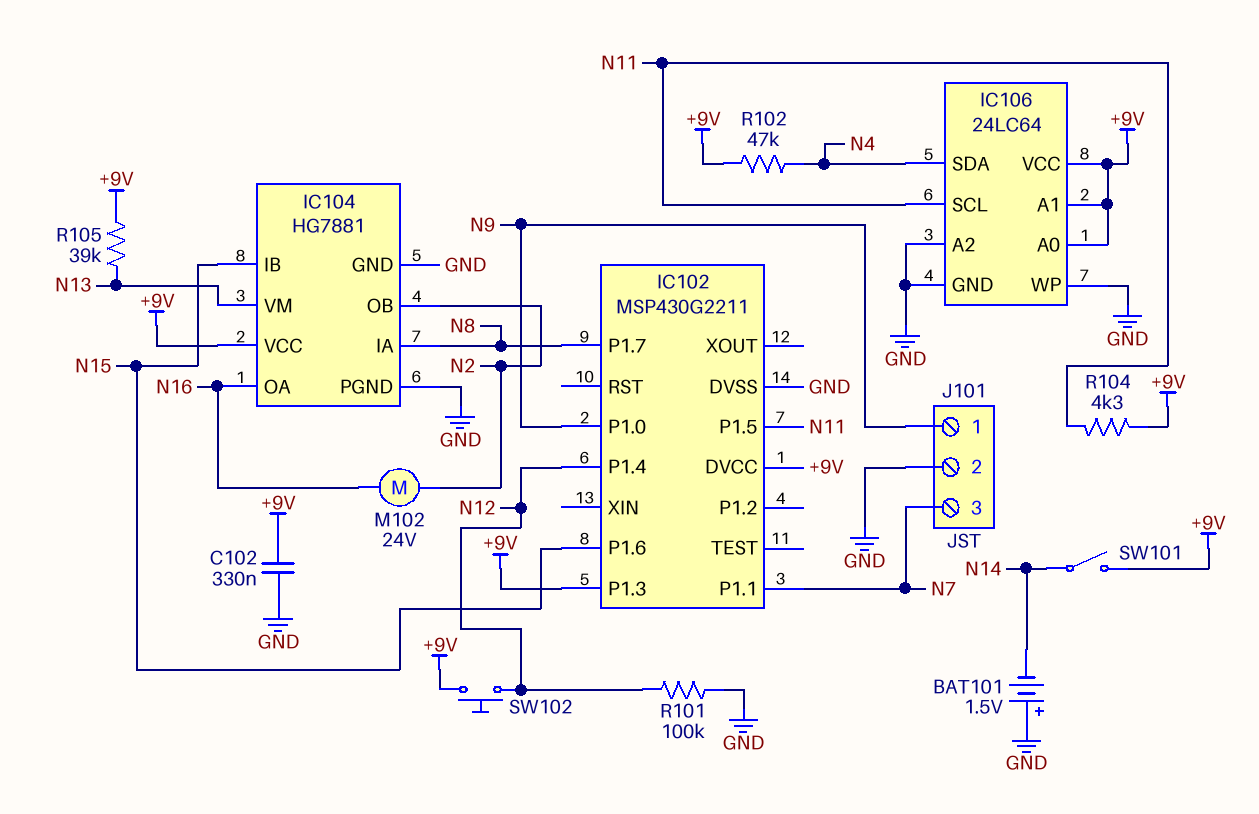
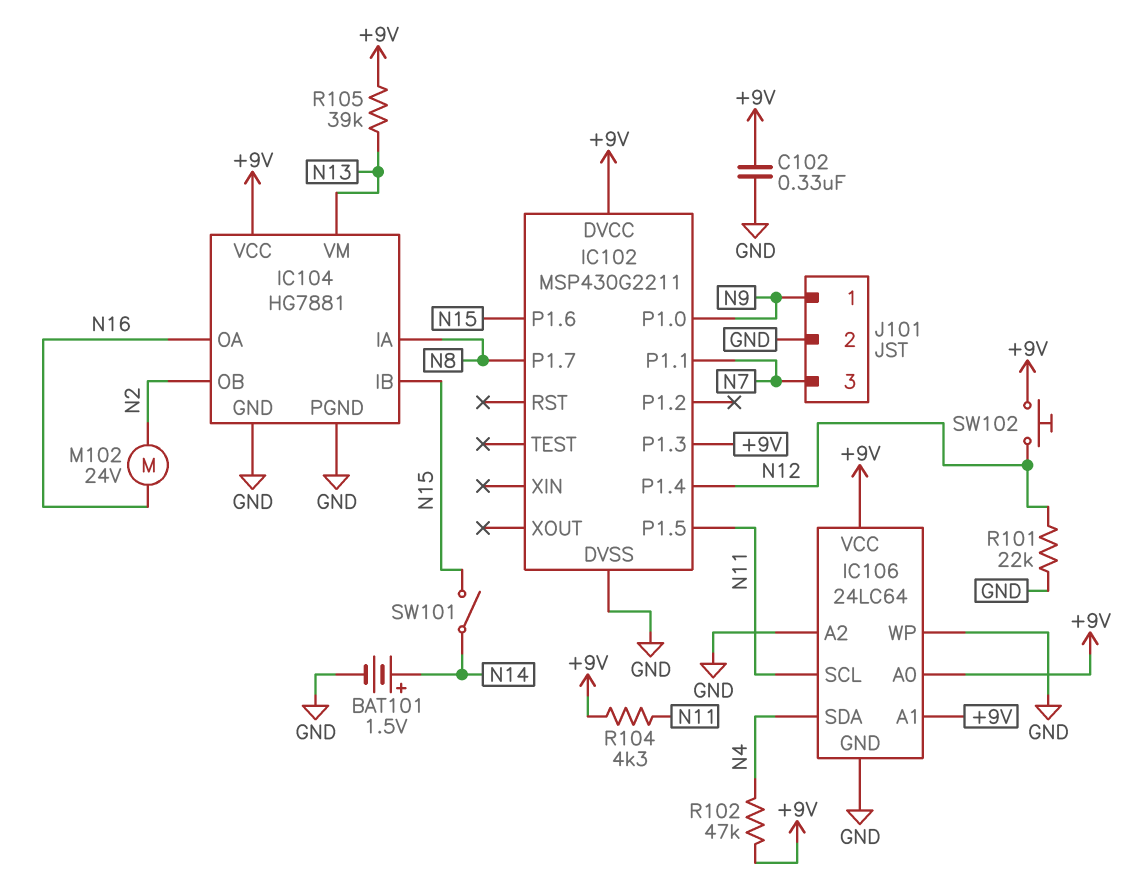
BAT101: 1.5V (plus GND, minus N14) -> 1.5V (plus N14, minus GND)
R101: 100k (GND, N12) -> 22k (GND, N12)
SW101: switch (+9V, N14) -> switch (N14, N15)

